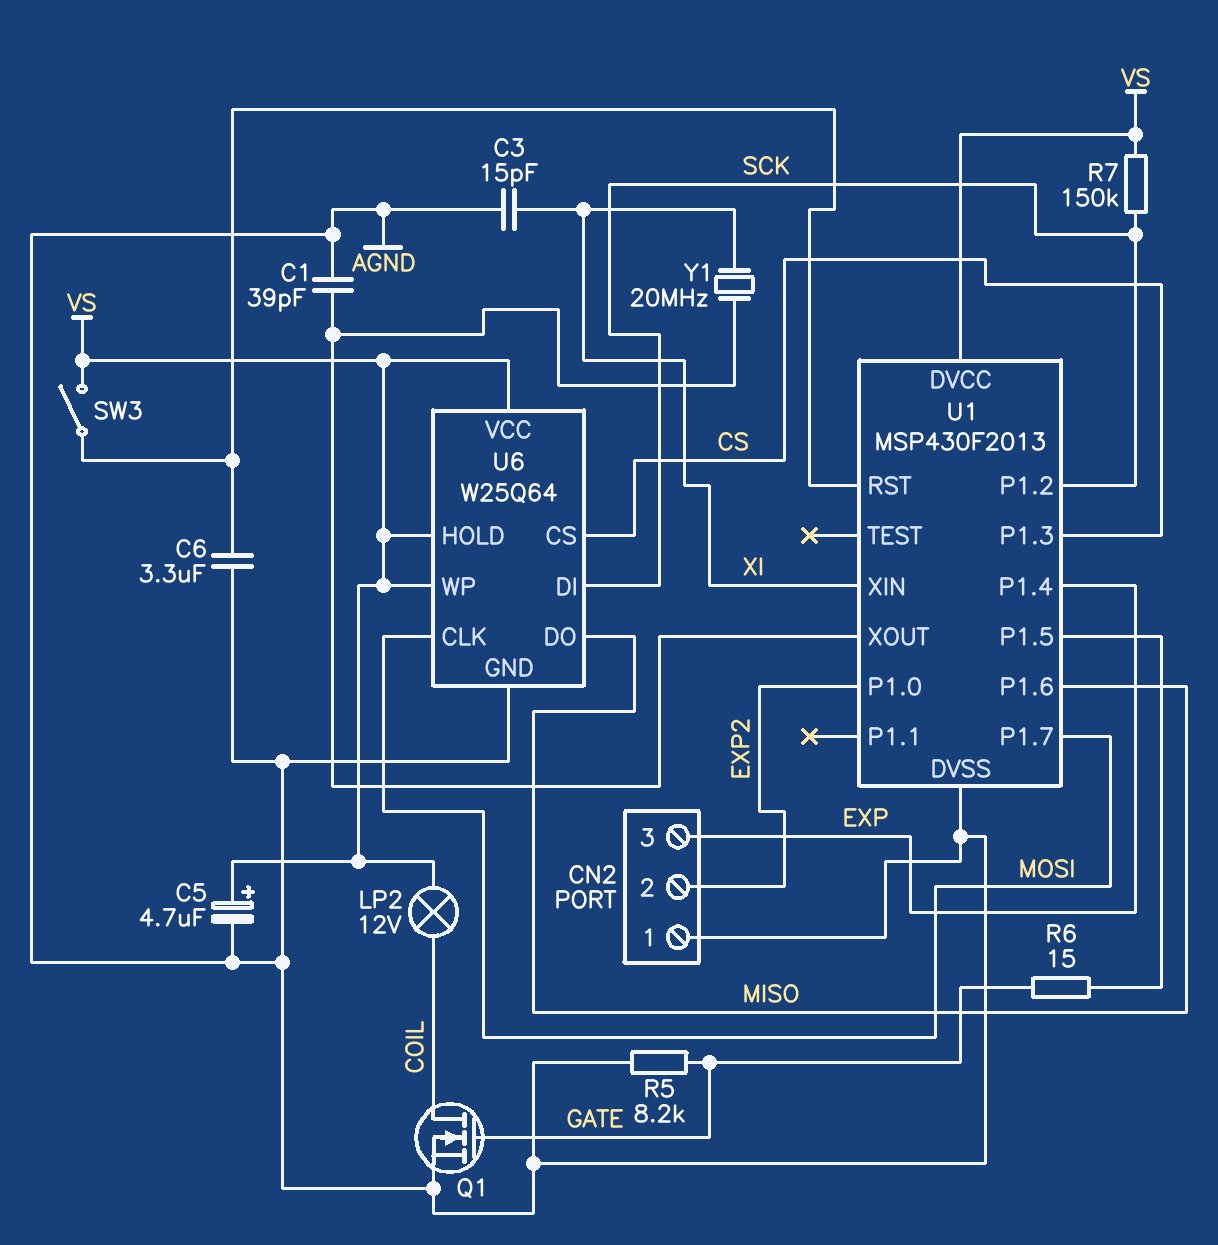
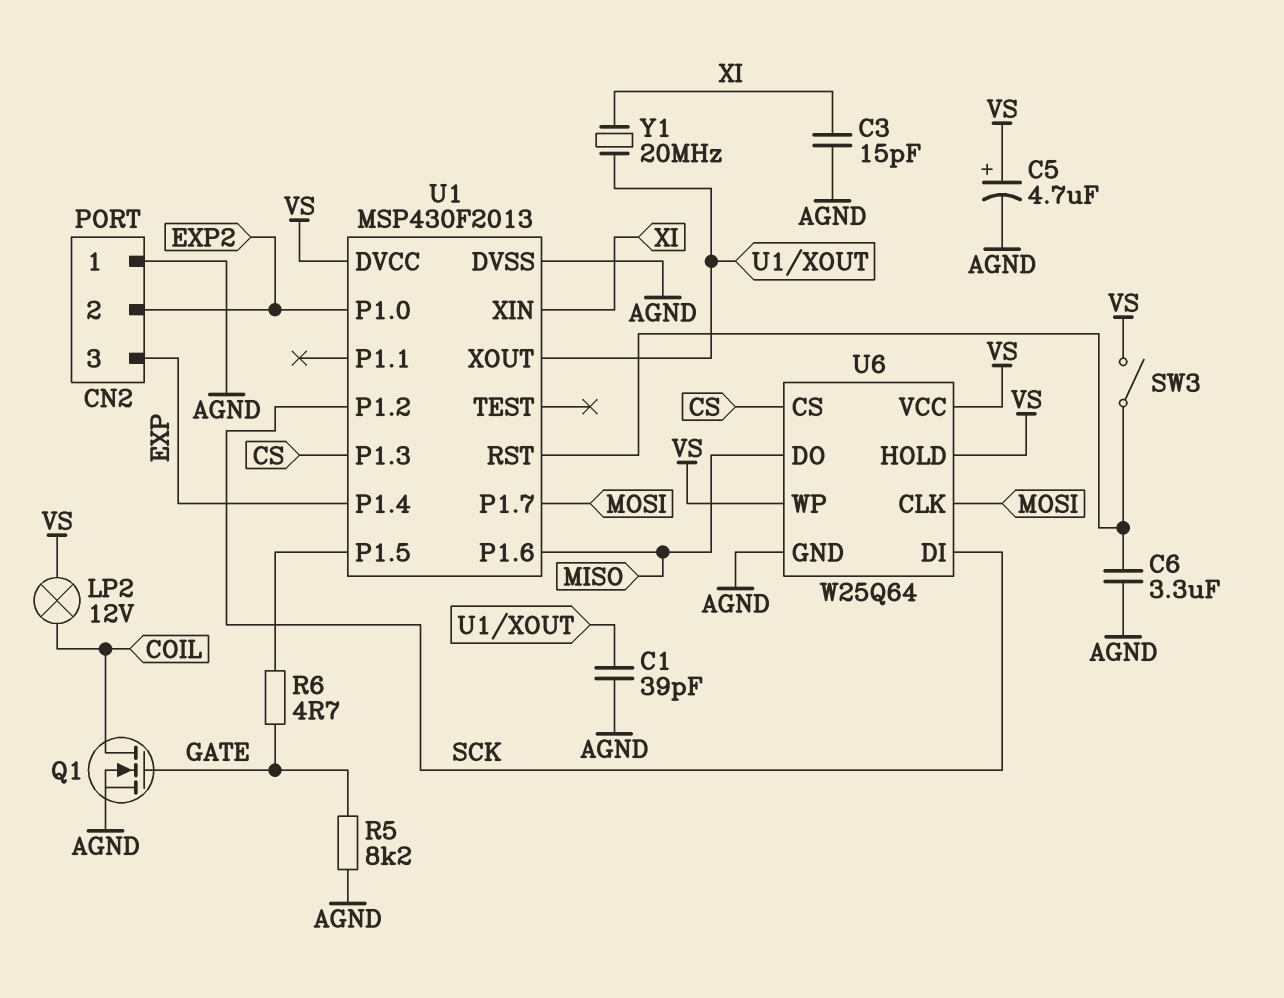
R6: 15 (GATE, U1/P1.5) -> 4.7 (GATE, U1/P1.5)
R7: 150k (SCK, VS) -> none

